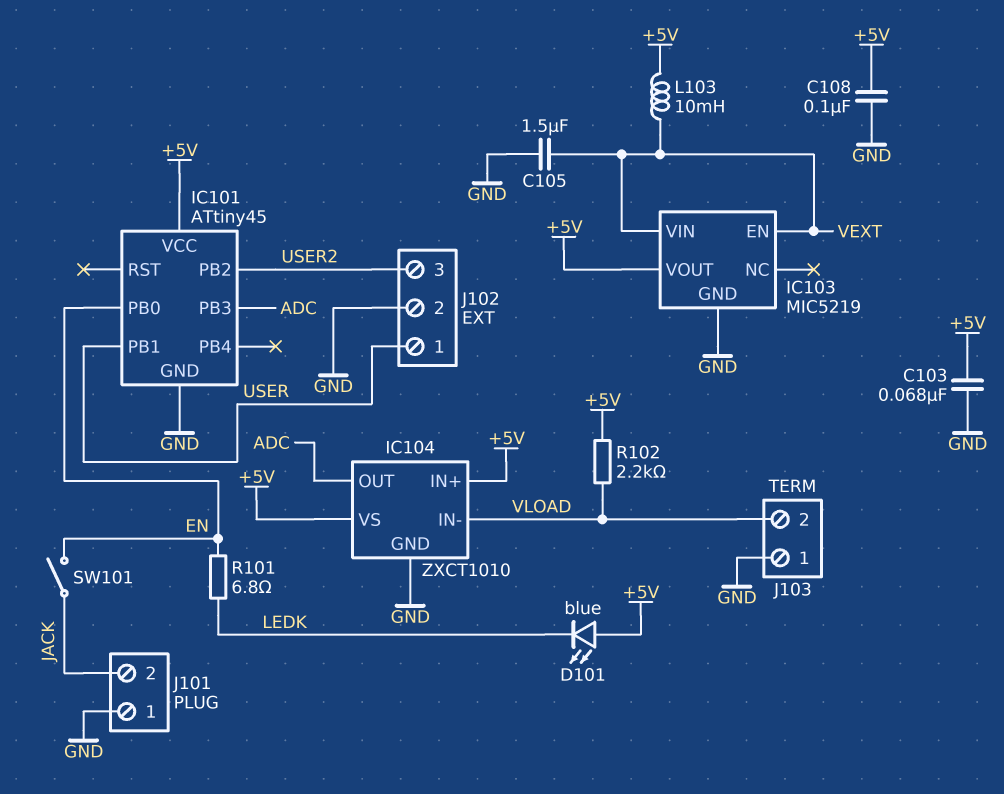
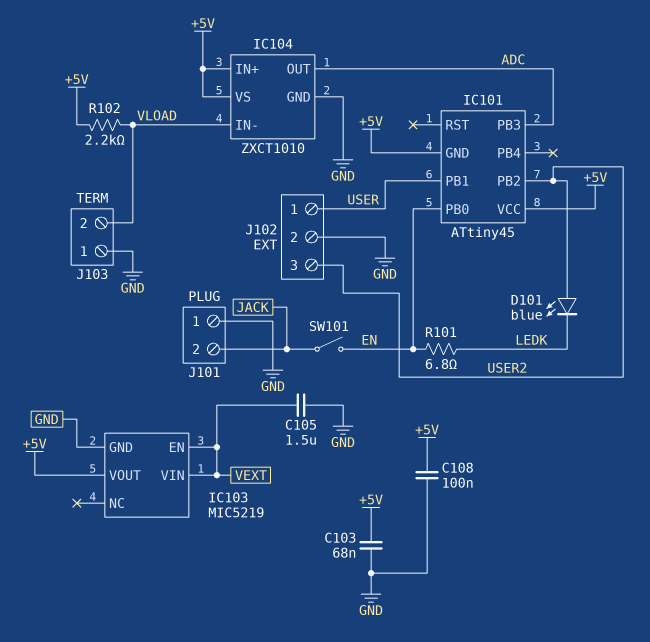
D101: LED blue (A +5V, K LEDK) -> LED blue (A USER2, K LEDK)
IC101 pin GND: GND -> +5V
L103: 10mH (+5V, VEXT) -> none

